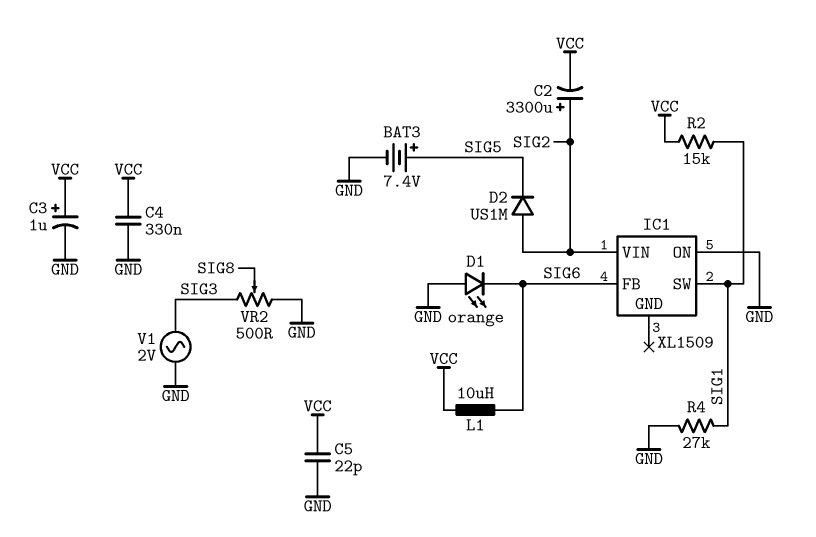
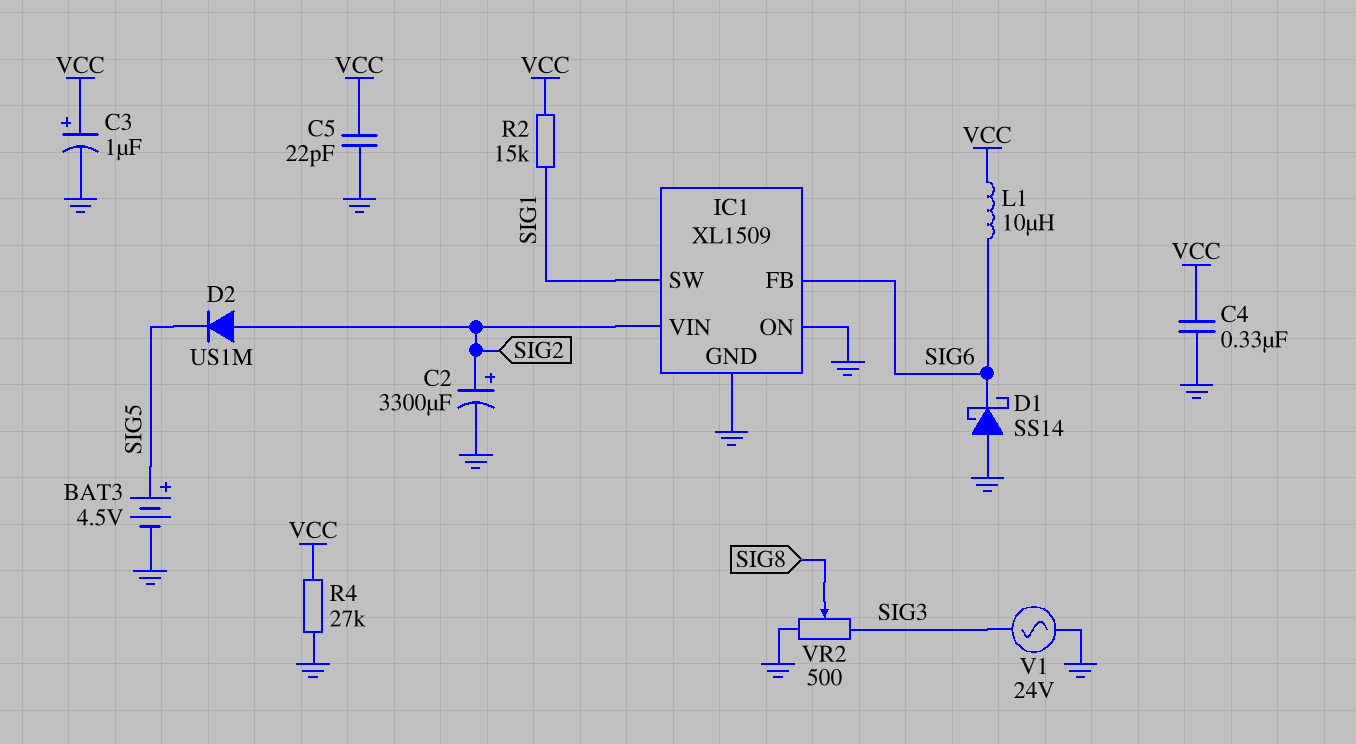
BAT3: 7.4V (plus SIG5, minus GND) -> 4.5V (plus SIG5, minus GND)
C2: 3300uF (plus SIG2, minus VCC) -> 3300uF (plus SIG2, minus GND)
D1: LED orange (A GND, K SIG6) -> schottky SS14 (A GND, K SIG6)
IC1 pin GND: none -> GND
R4: 27k (GND, SIG1) -> 27k (GND, VCC)
V1: AC 2V (GND, SIG3) -> AC 24V (GND, SIG3)

